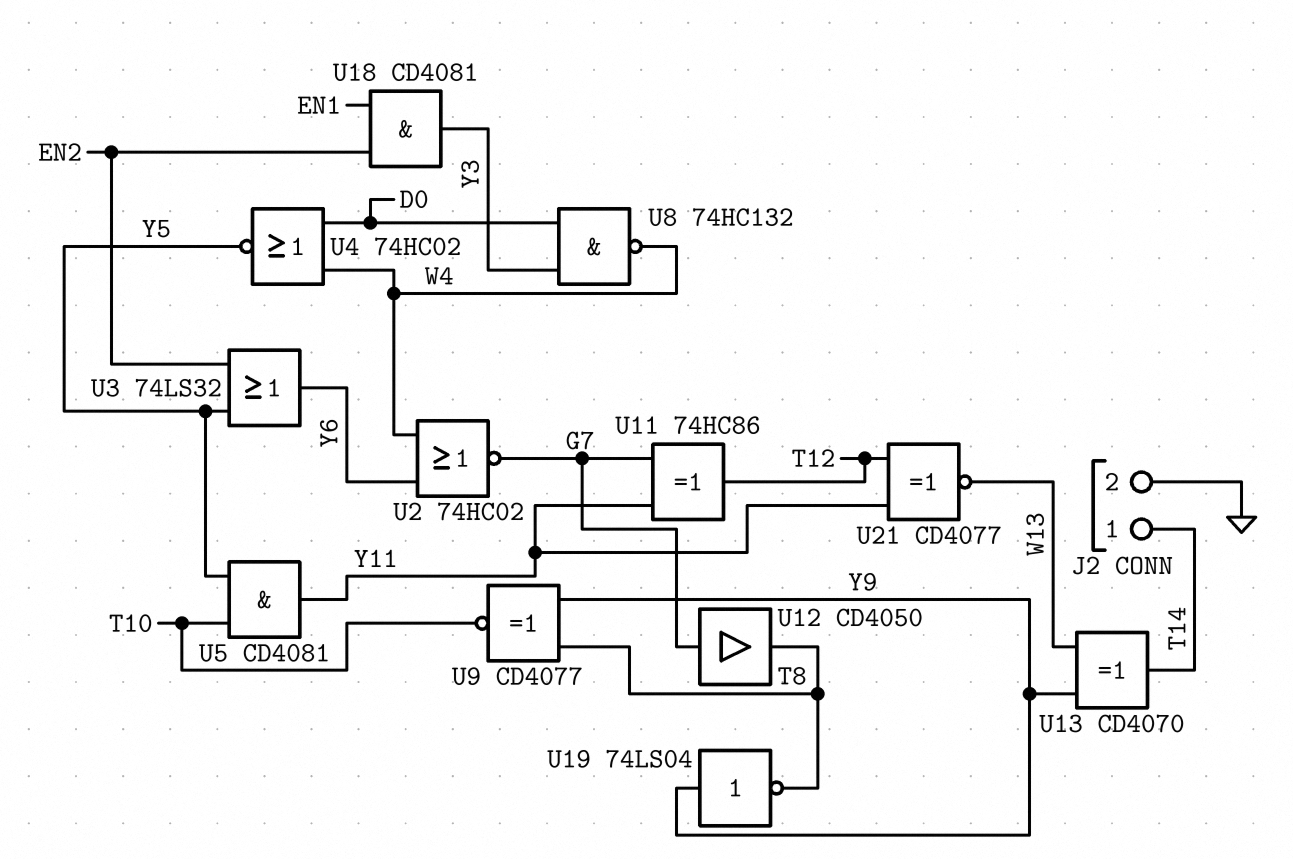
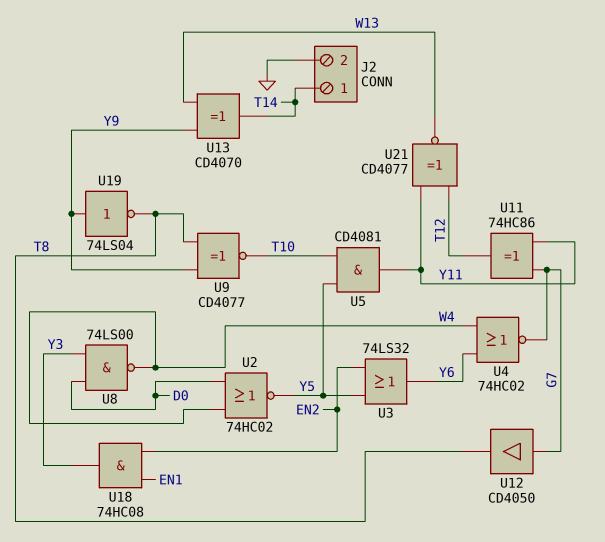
U2: NOR 74HC02 (in W4, in Y6, out G7) -> NOR 74HC02 (in D0, in W4, out Y5)
U4: NOR 74HC02 (in D0, in W4, out Y5) -> NOR 74HC02 (in W4, in Y6, out G7)
U8: NAND 74HC132 (in D0, in Y3, out W4) -> NAND 74LS00 (in D0, in Y3, out W4)
U18: AND CD4081 (in EN1, in EN2, out Y3) -> AND 74HC08 (in EN1, in EN2, out Y3)

